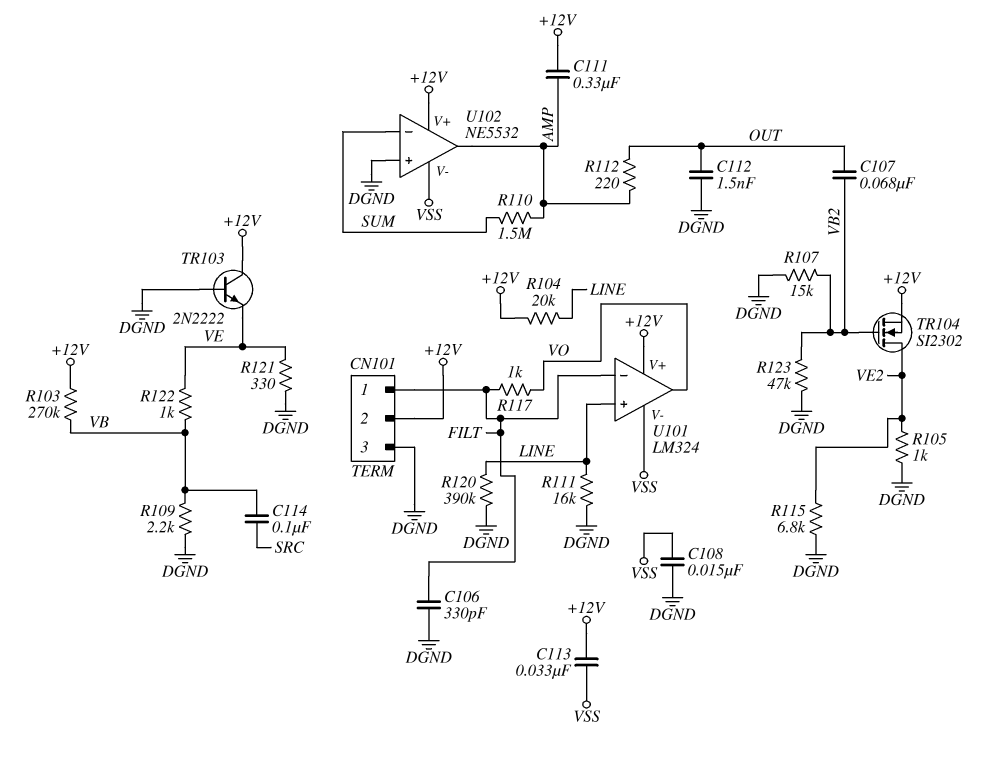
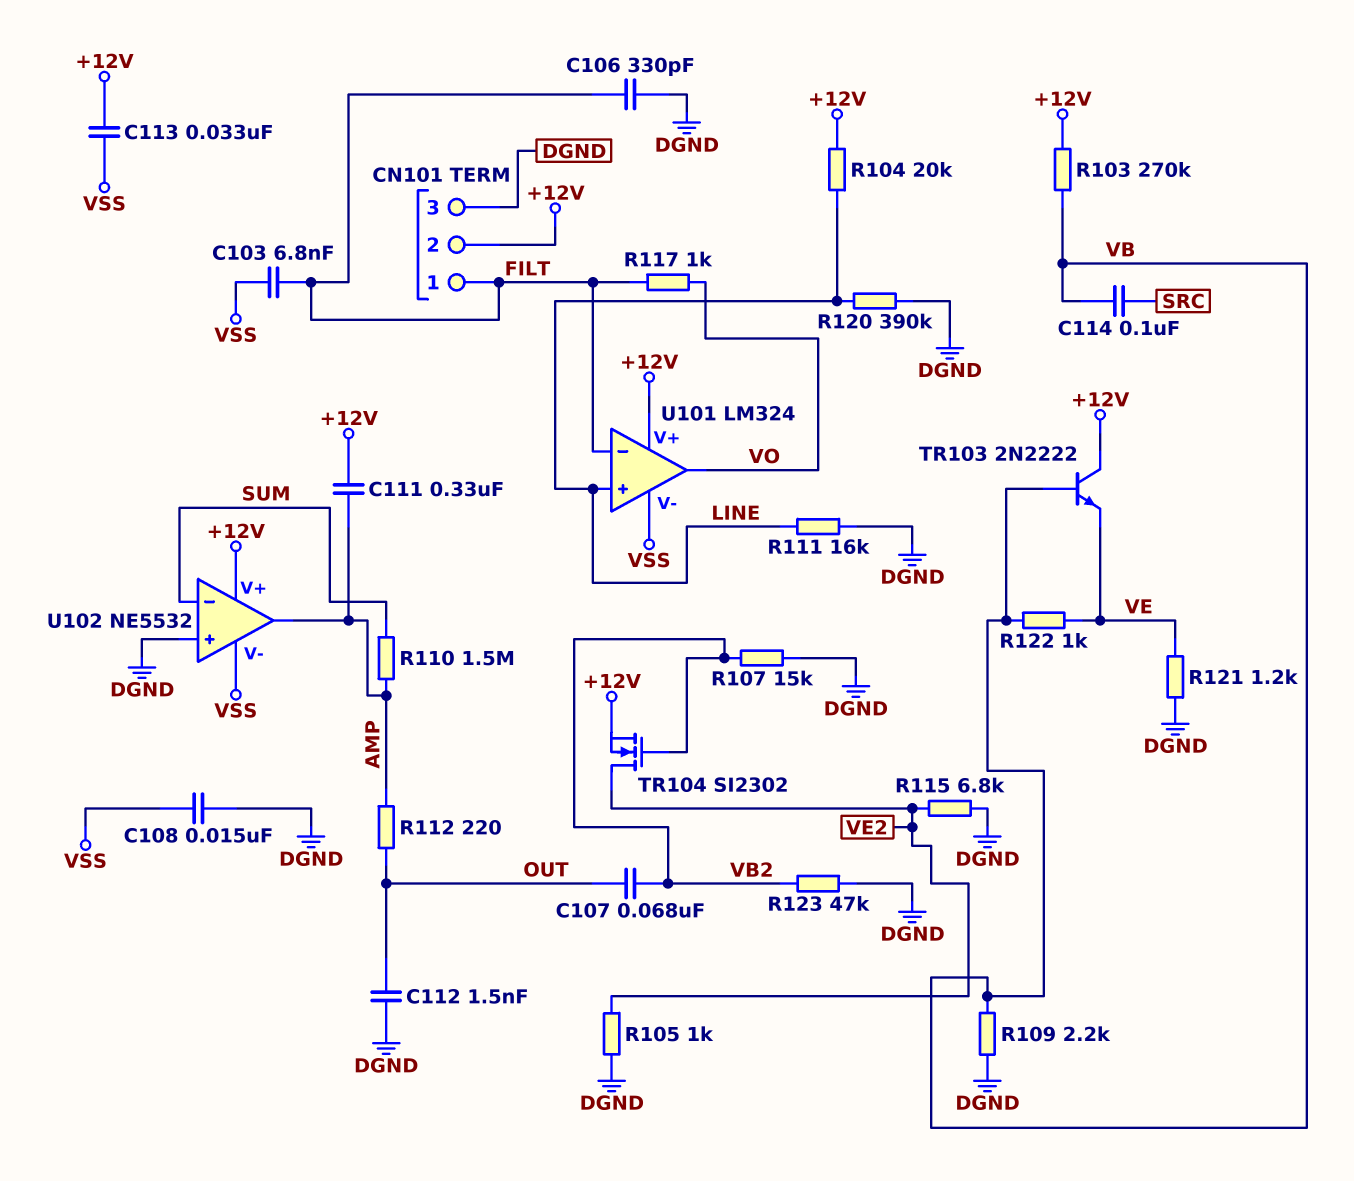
C103: none -> 6.8nF (FILT, VSS)
R121: 330 (DGND, VE) -> 1.2k (DGND, VE)
TR103: NPN 2N2222 (B DGND, C +12V, E VE) -> NPN 2N2222 (B VB, C +12V, E VE)

